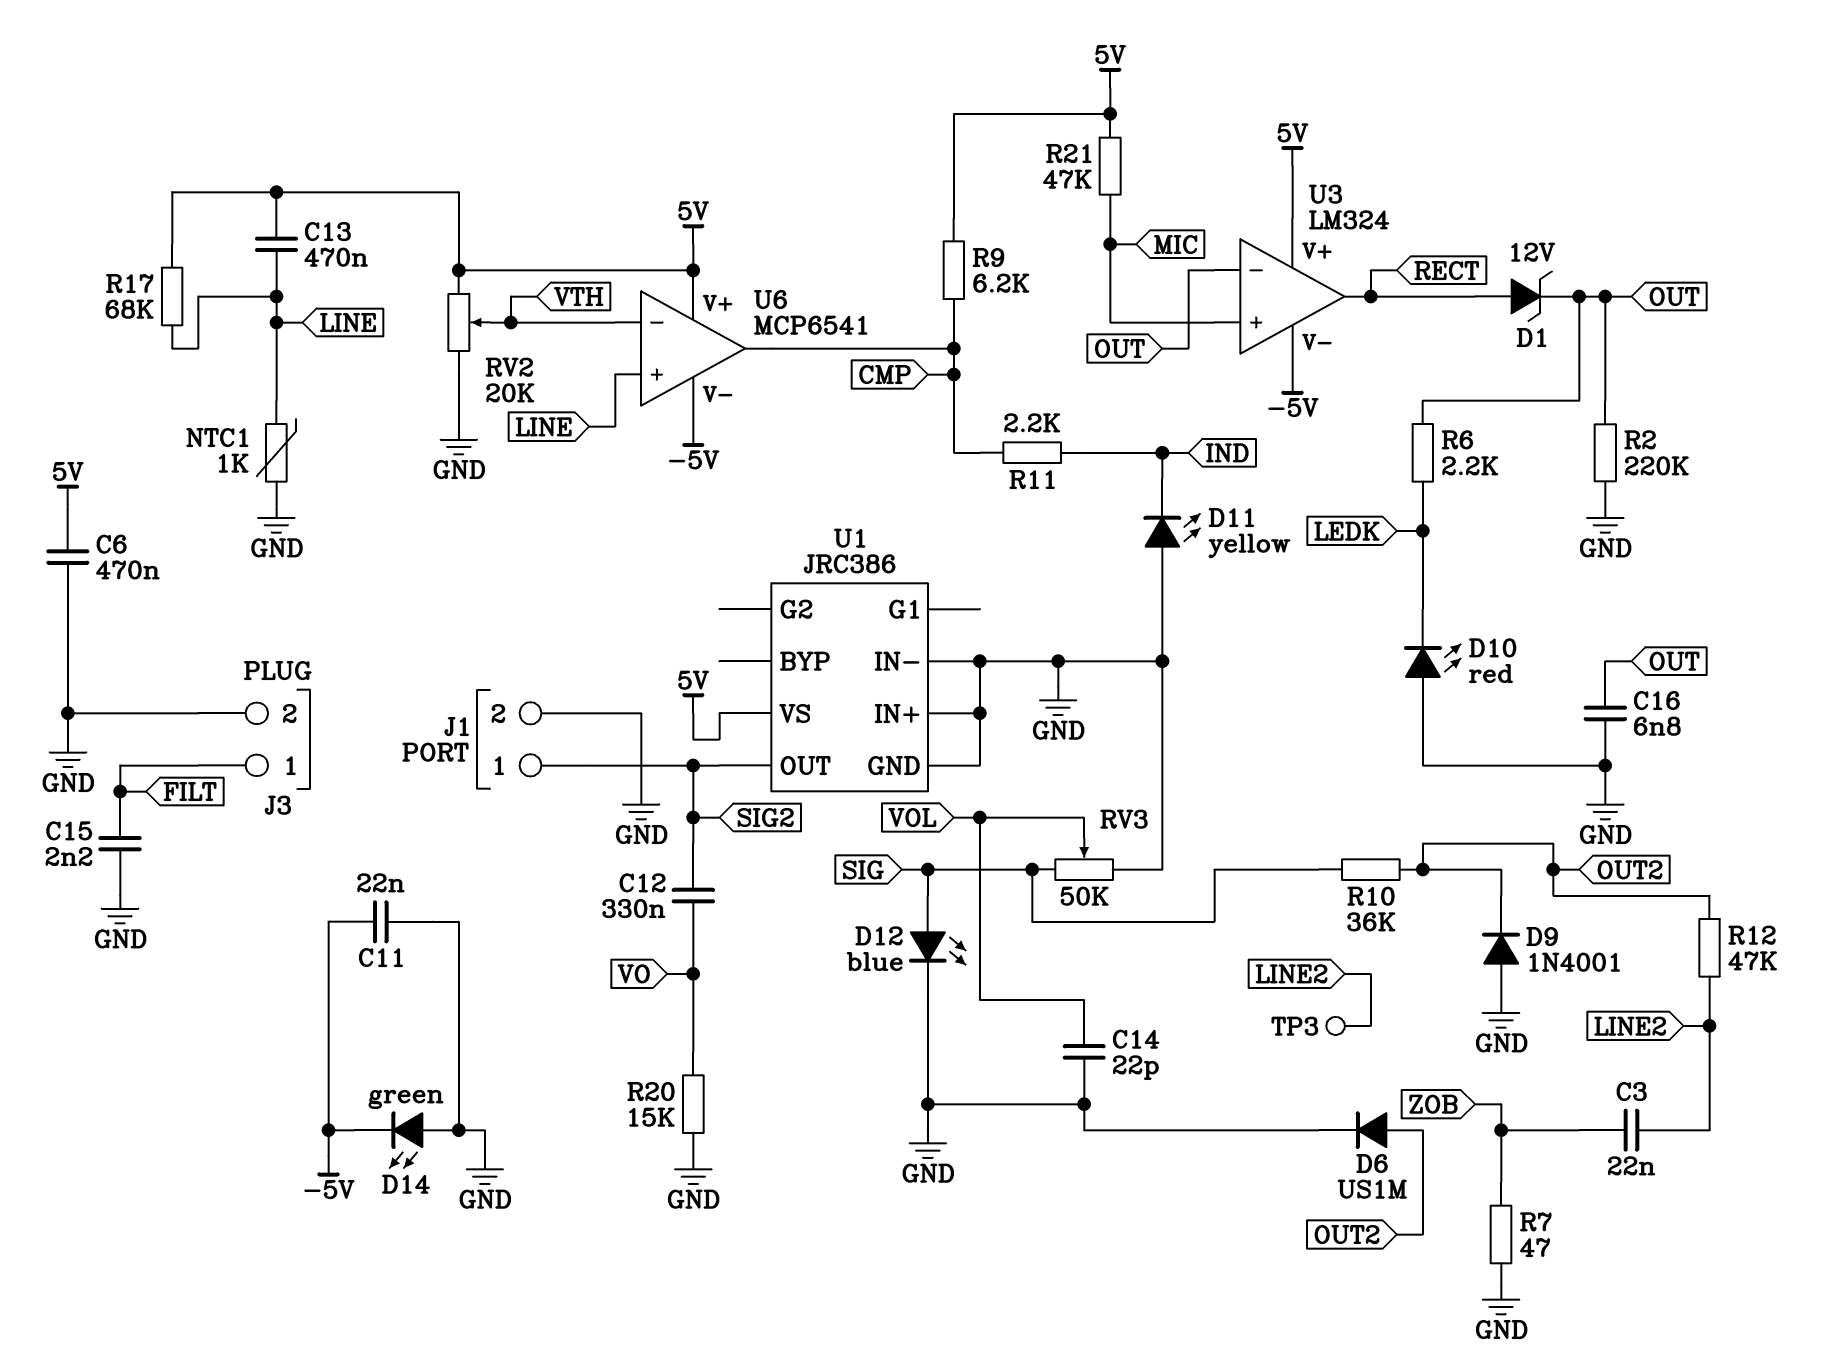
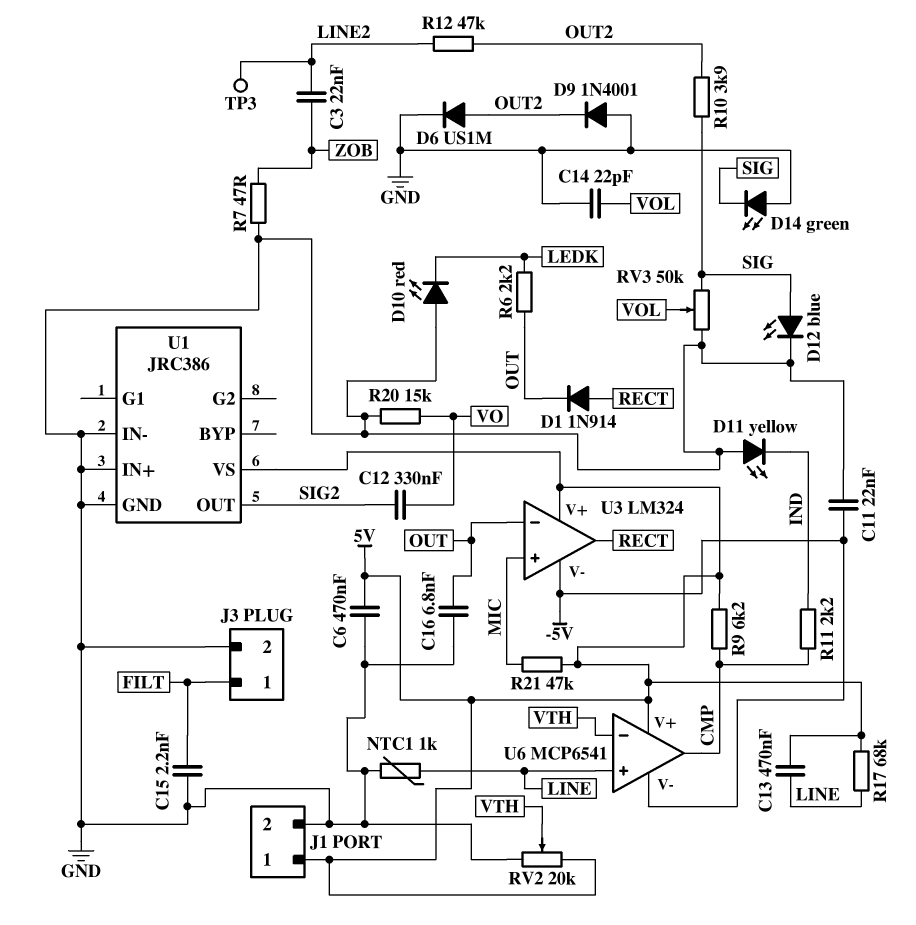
D1: zener 12V (A RECT, K OUT) -> diode 1N914 (A RECT, K OUT)
D14: LED green (A GND, K -5V) -> LED green (A GND, K SIG)
J1 pin 1: SIG2 -> 5V
R2: 220k (GND, OUT) -> none
R10: 36k (OUT2, SIG) -> 3.9k (OUT2, SIG)

